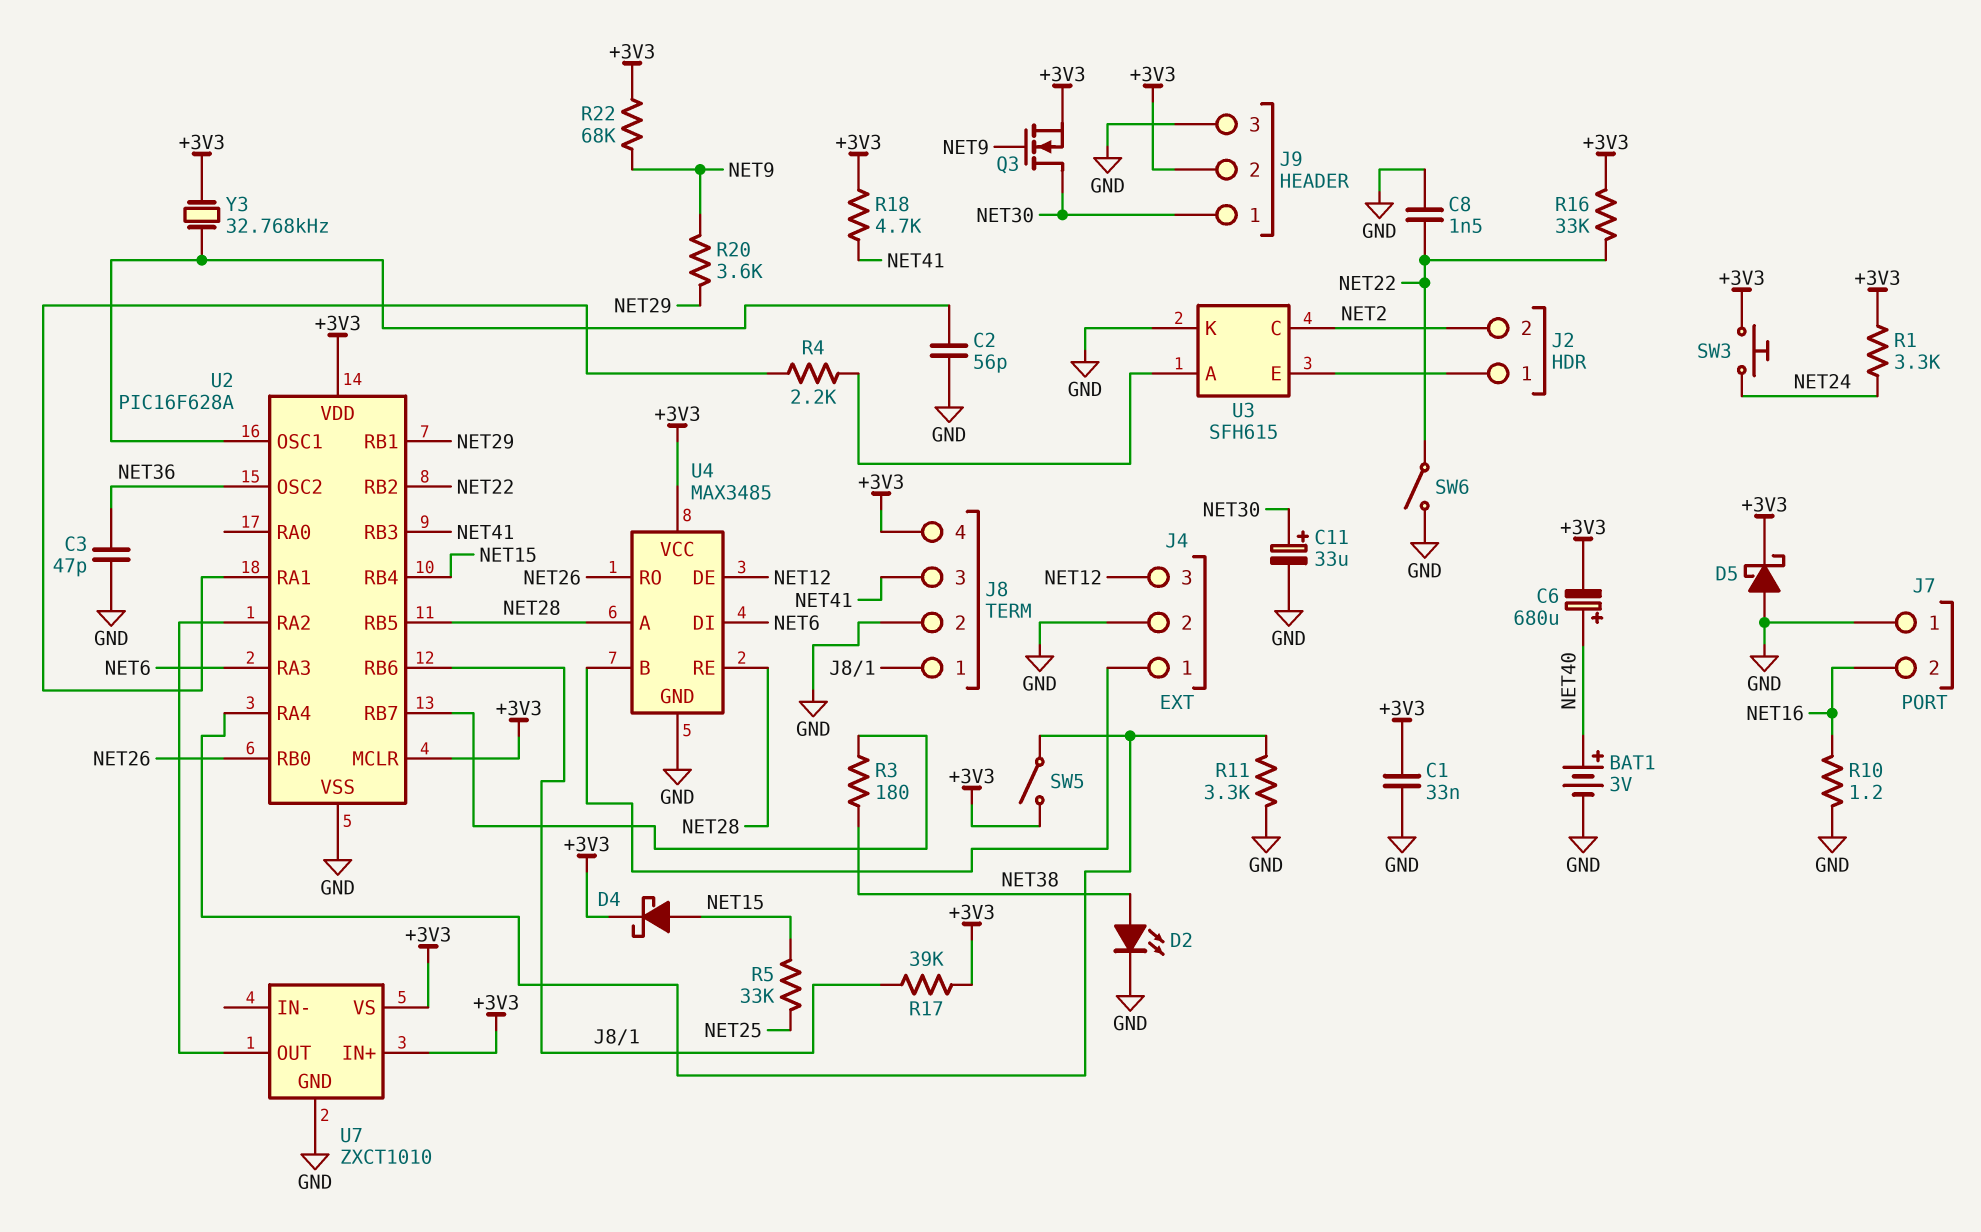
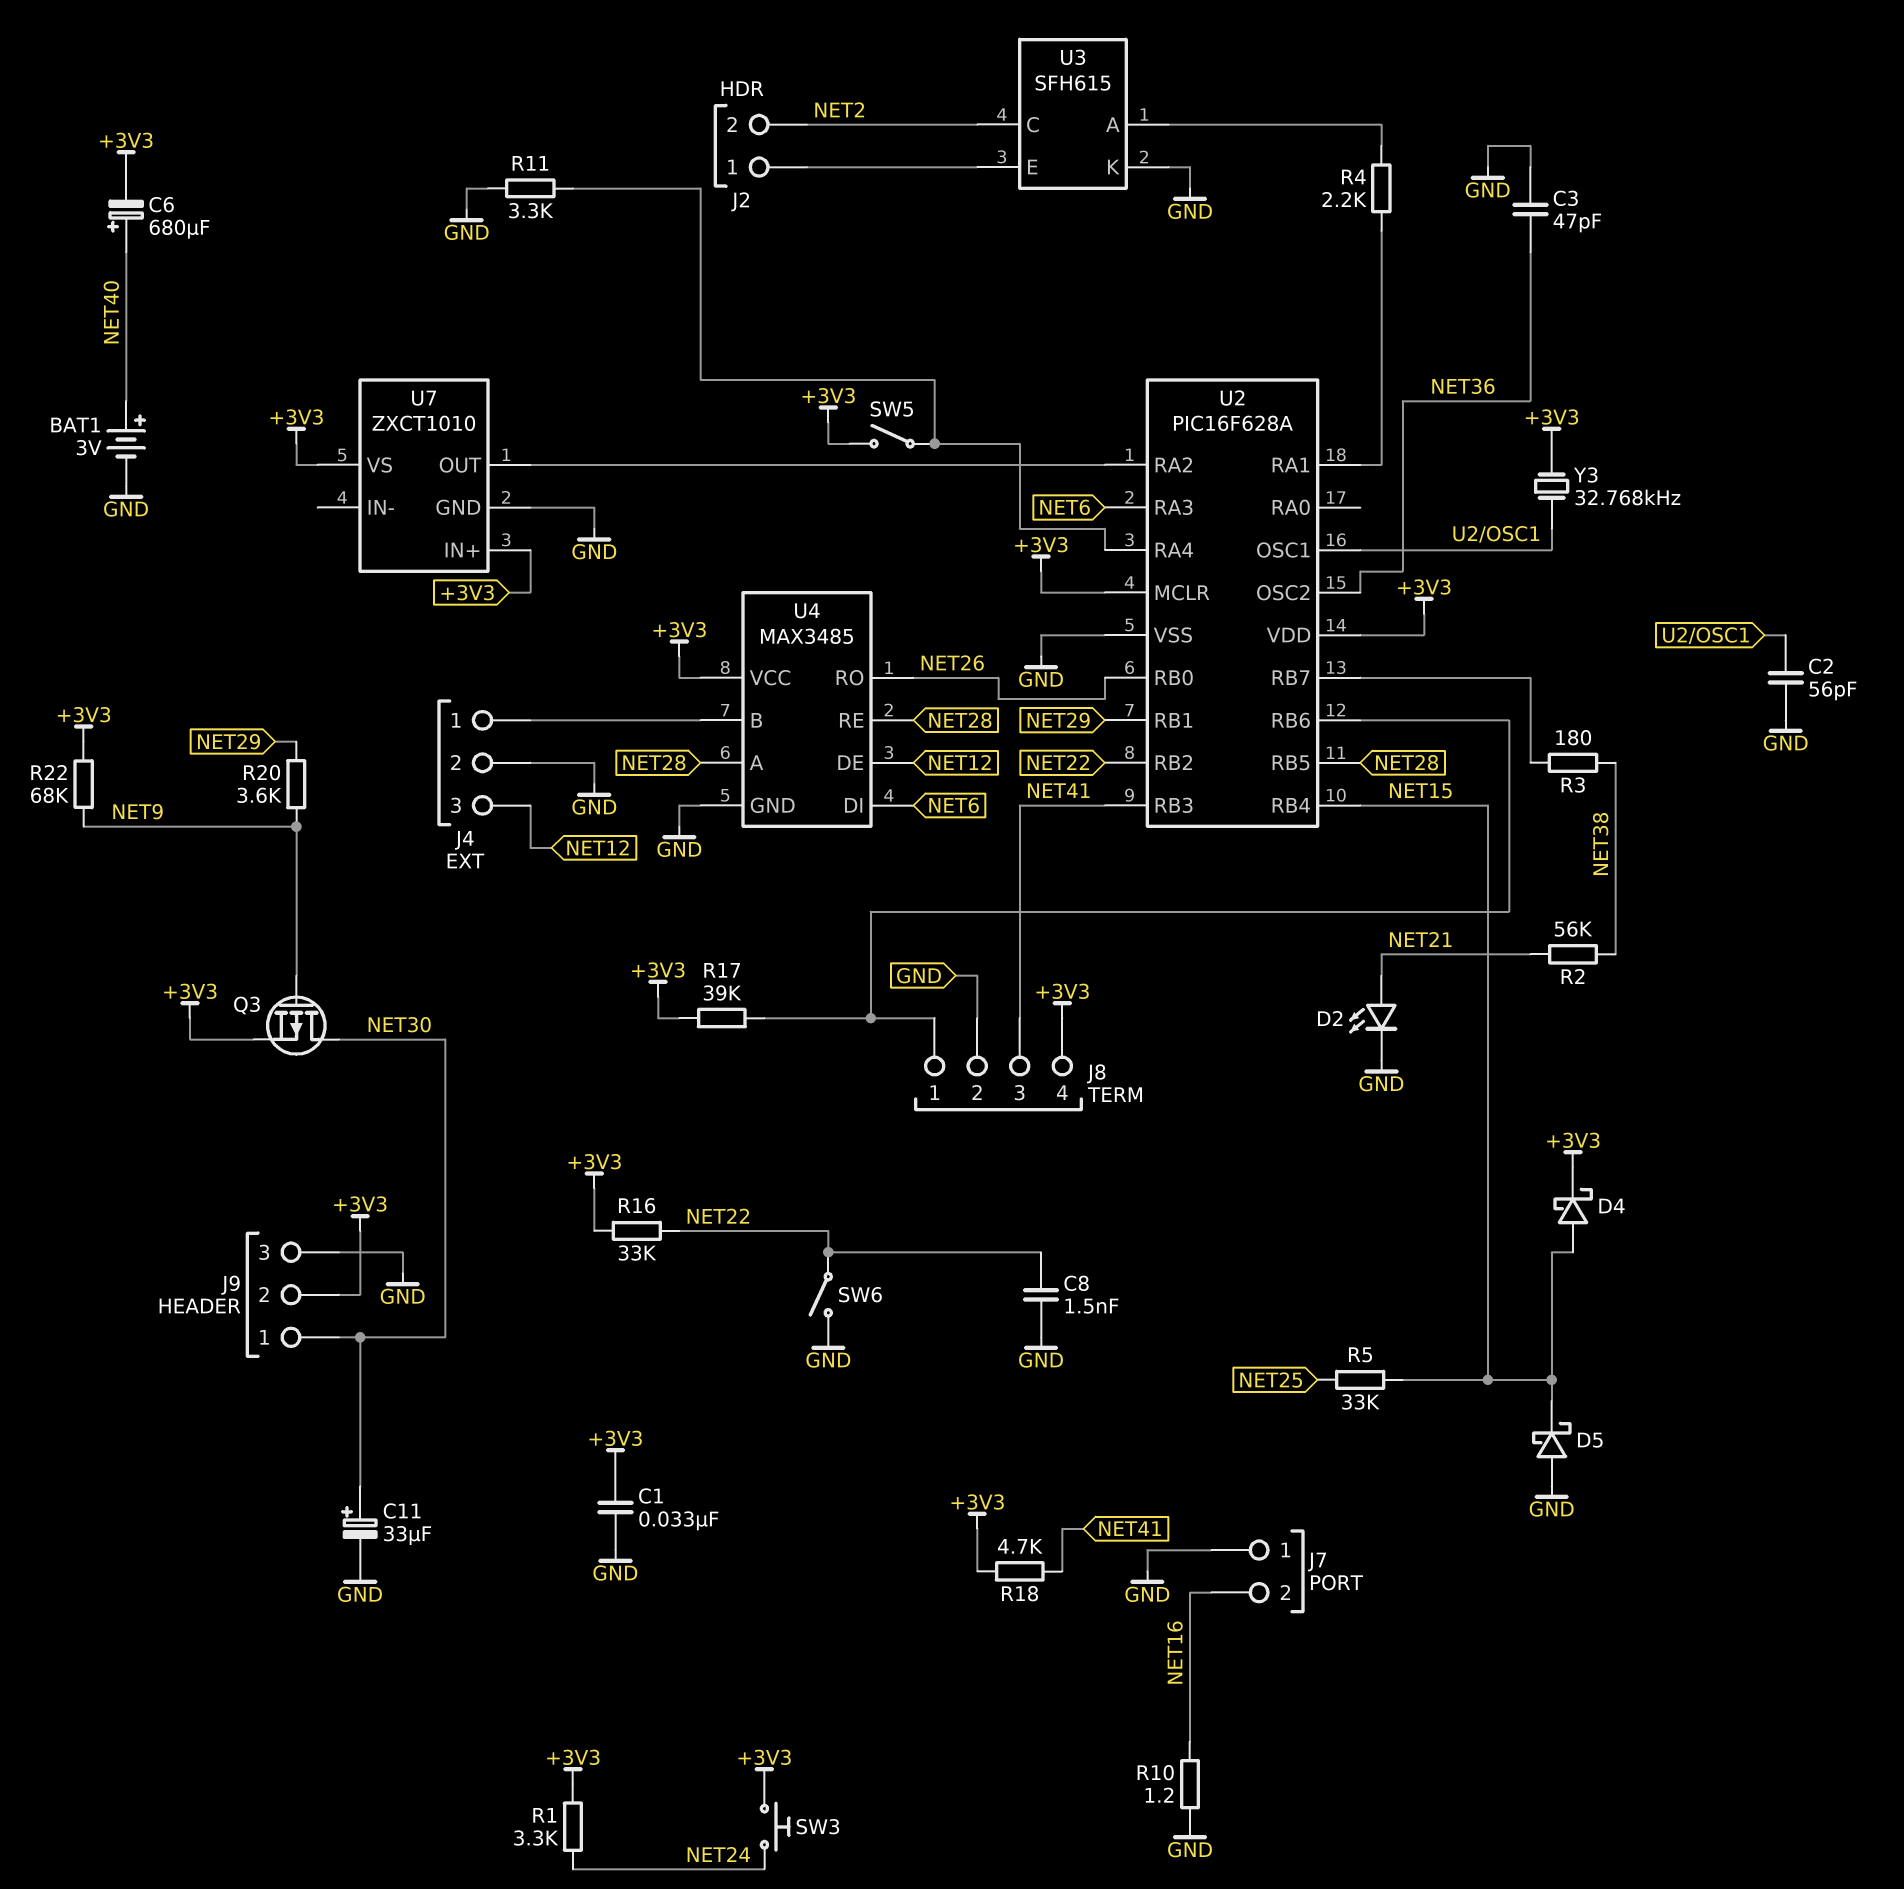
D2: LED (A NET38, K GND) -> LED (A NET21, K GND)
D5: schottky (A GND, K +3V3) -> schottky (A GND, K NET15)
Q3: NMOS (G NET9, D NET30, S +3V3) -> PMOS (G NET9, D NET30, S +3V3)
R2: none -> 56k (NET21, NET38)

